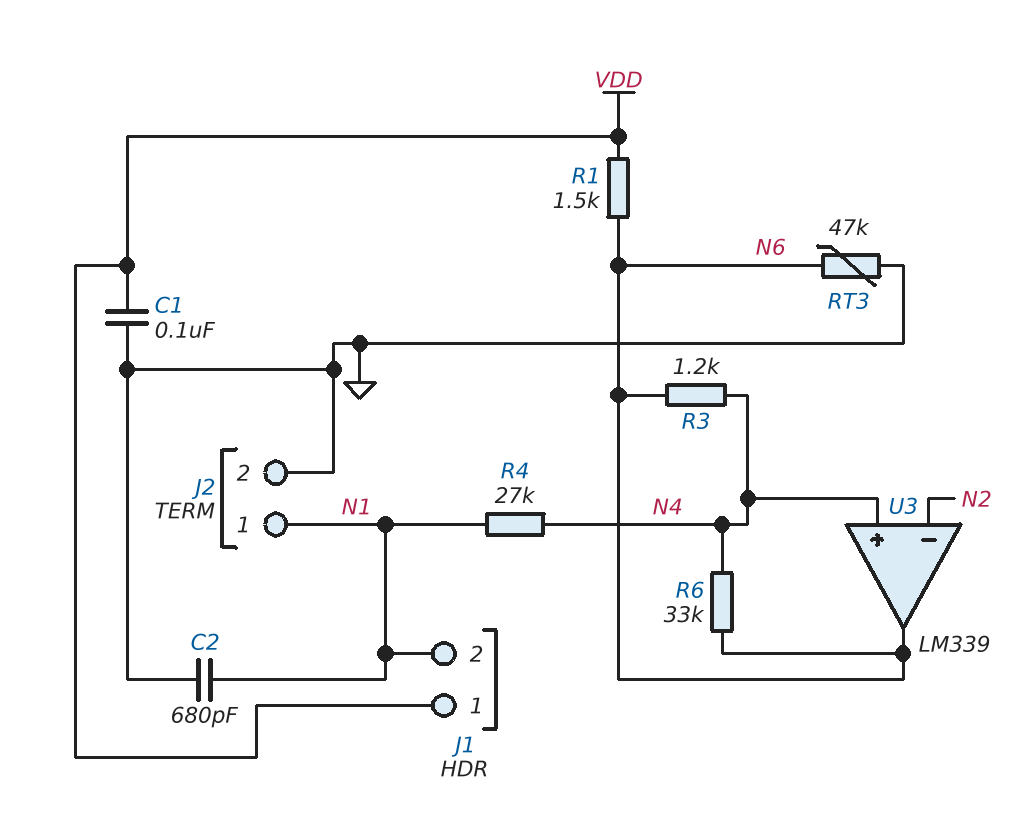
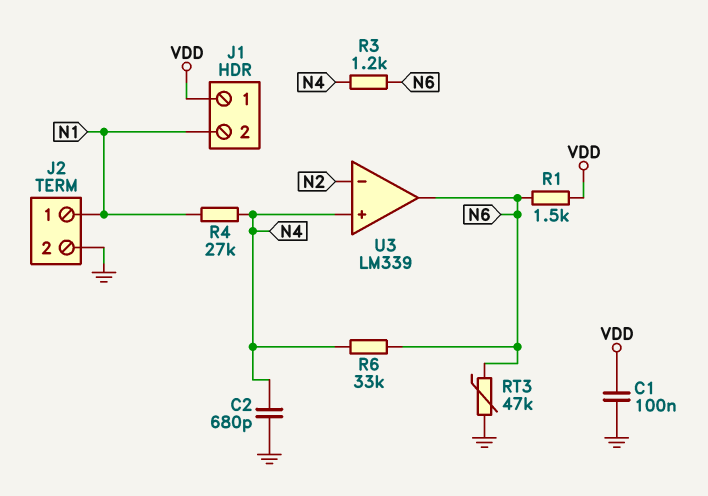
C2: 680pF (GND, N1) -> 680pF (GND, N4)

